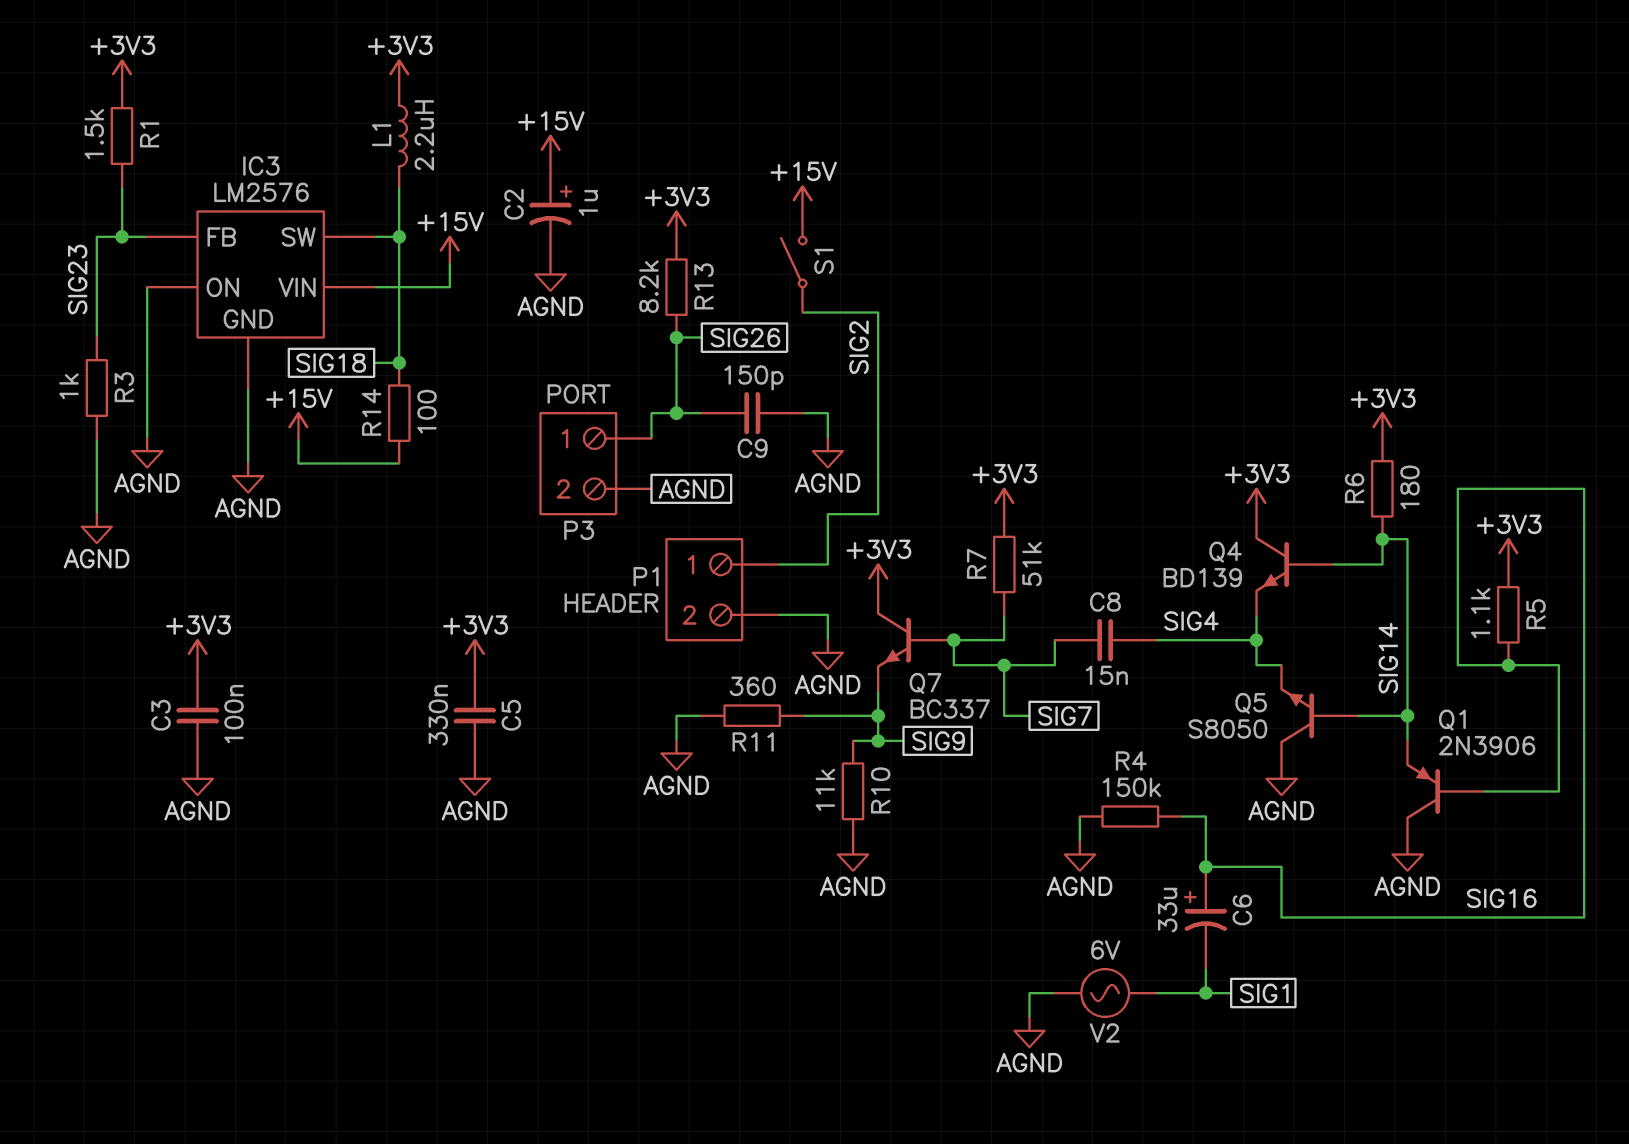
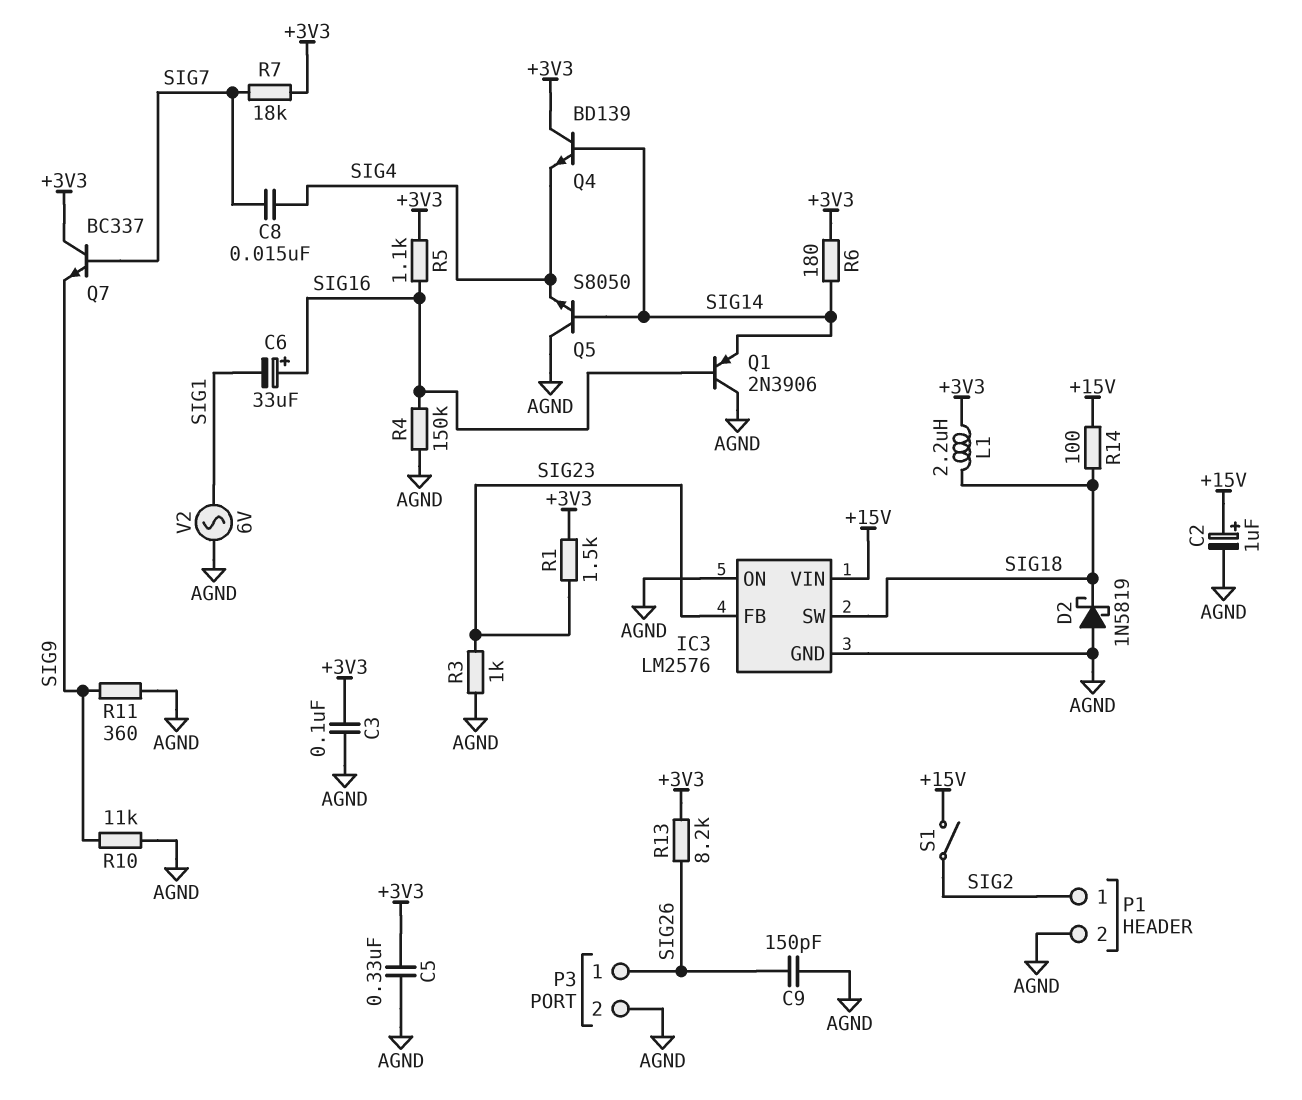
D2: none -> schottky 1N5819 (A AGND, K SIG18)
R7: 51k (+3V3, SIG7) -> 18k (+3V3, SIG7)

